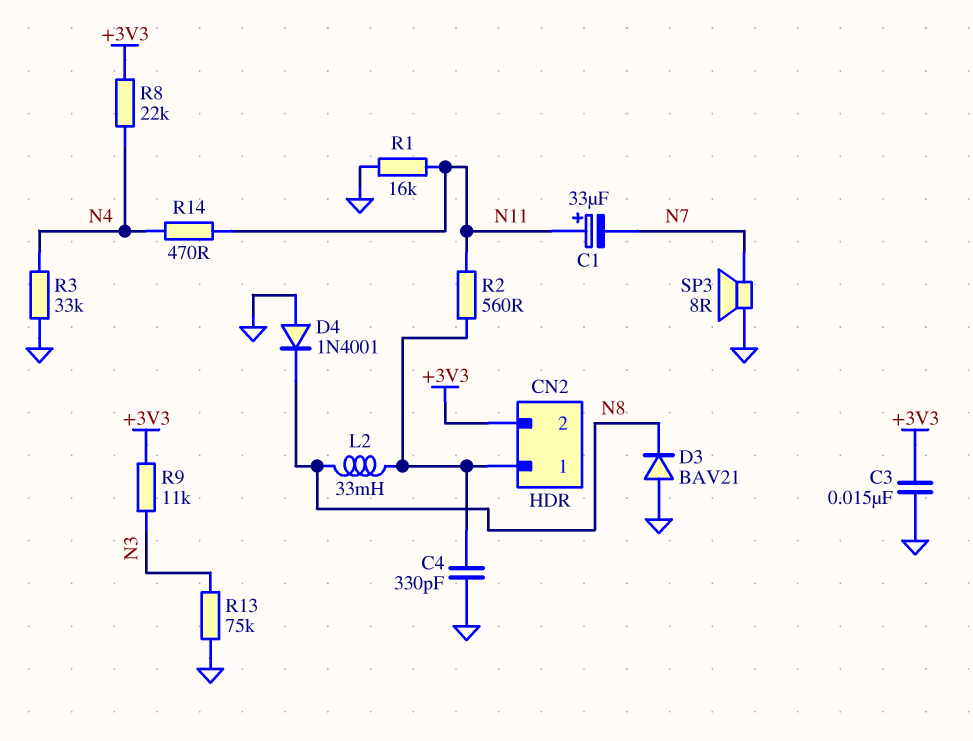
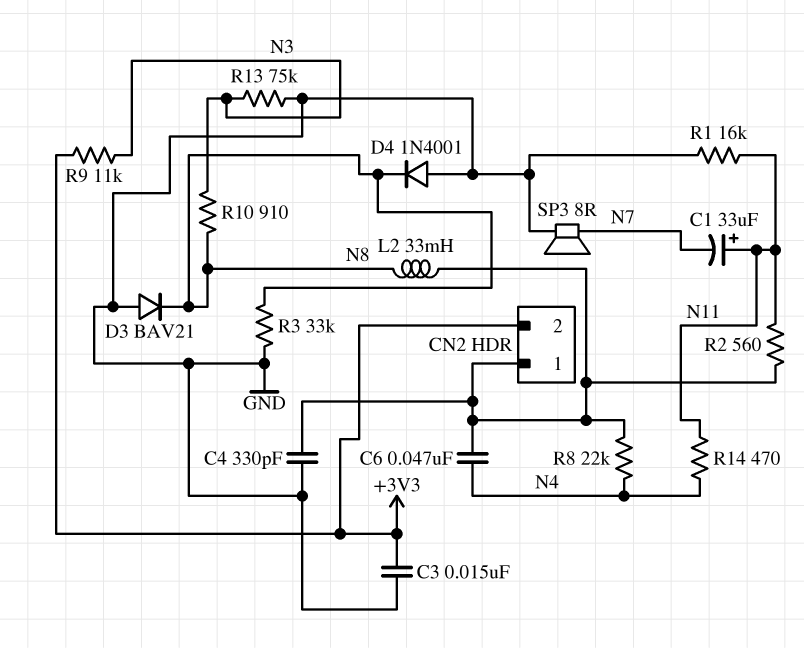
C6: none -> 47nF (CN2/1, N4)
R3: 33k (GND, N4) -> 33k (GND, N8)
R8: 22k (+3V3, N4) -> 22k (CN2/1, N4)
R10: none -> 910 (N3, N8)

